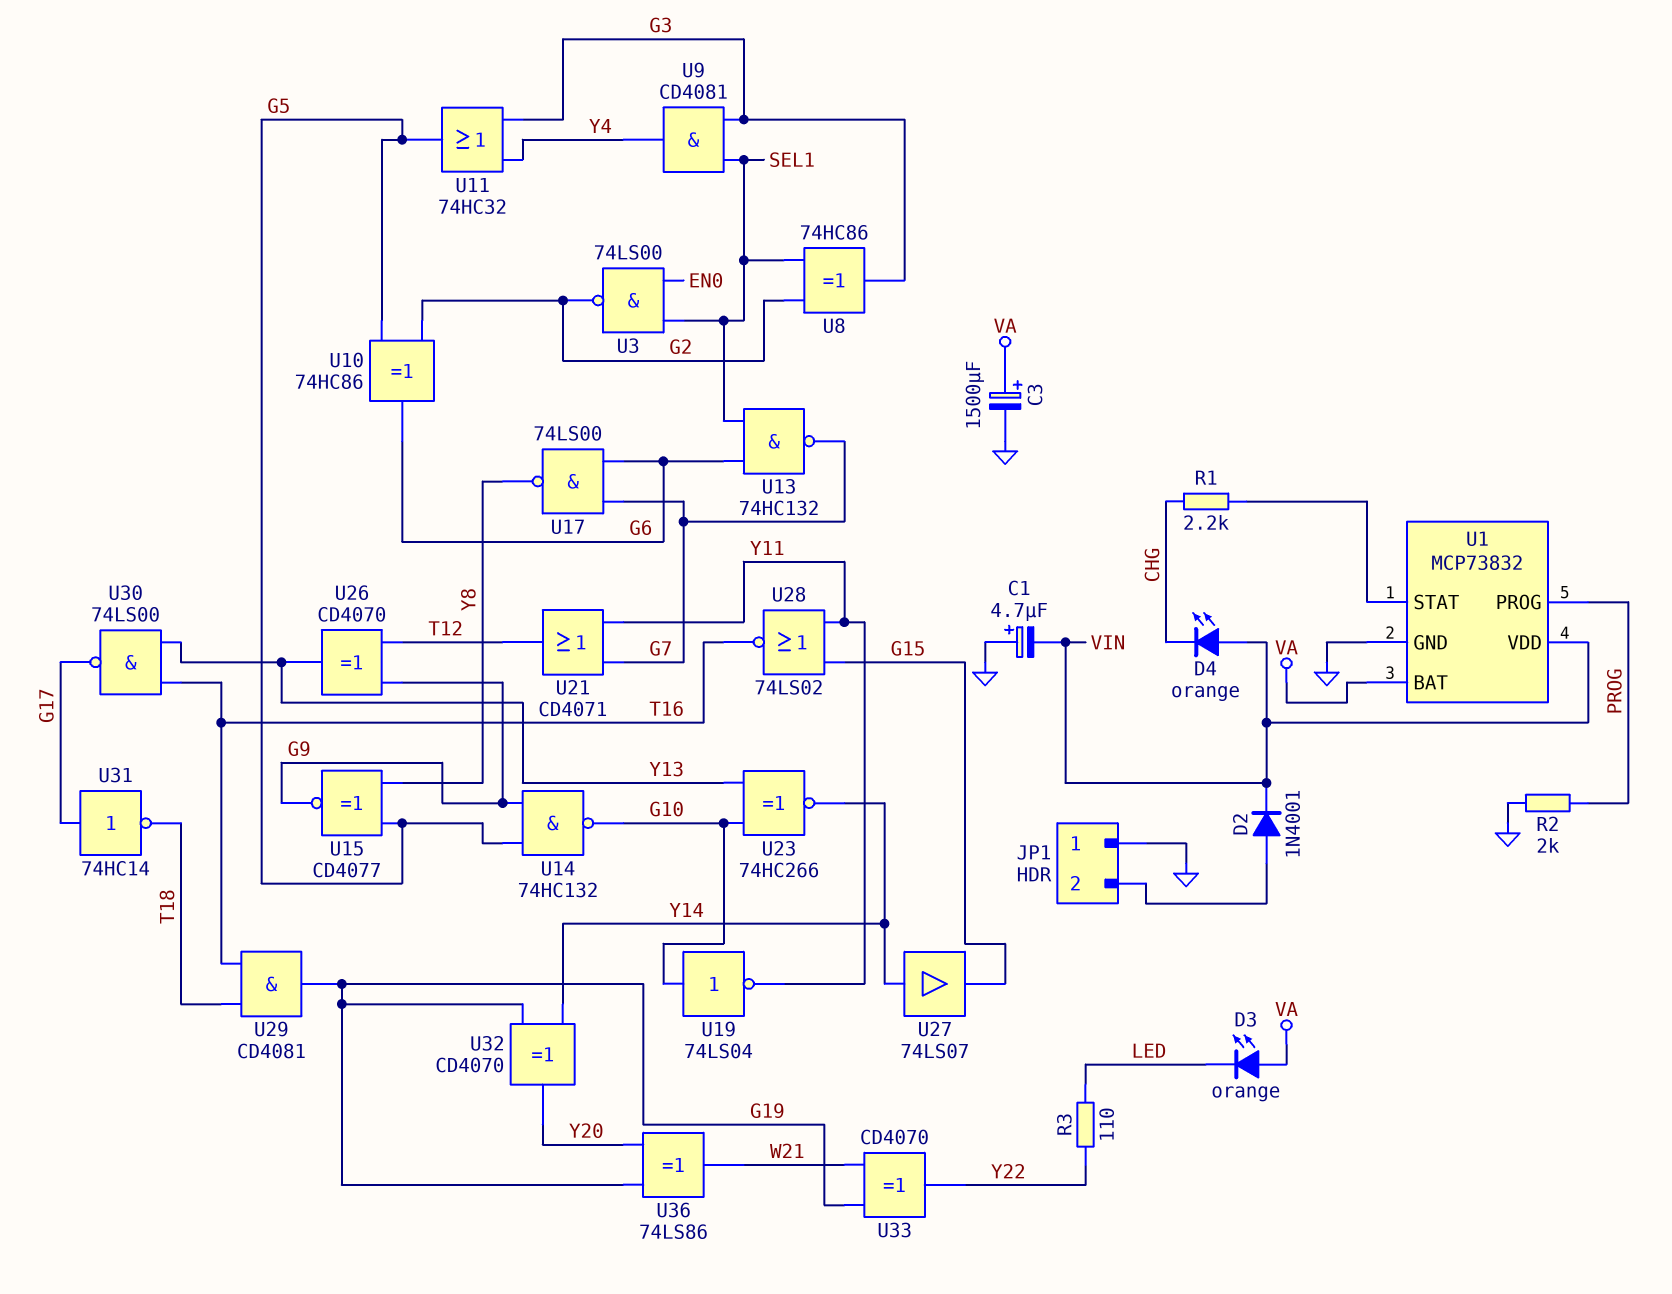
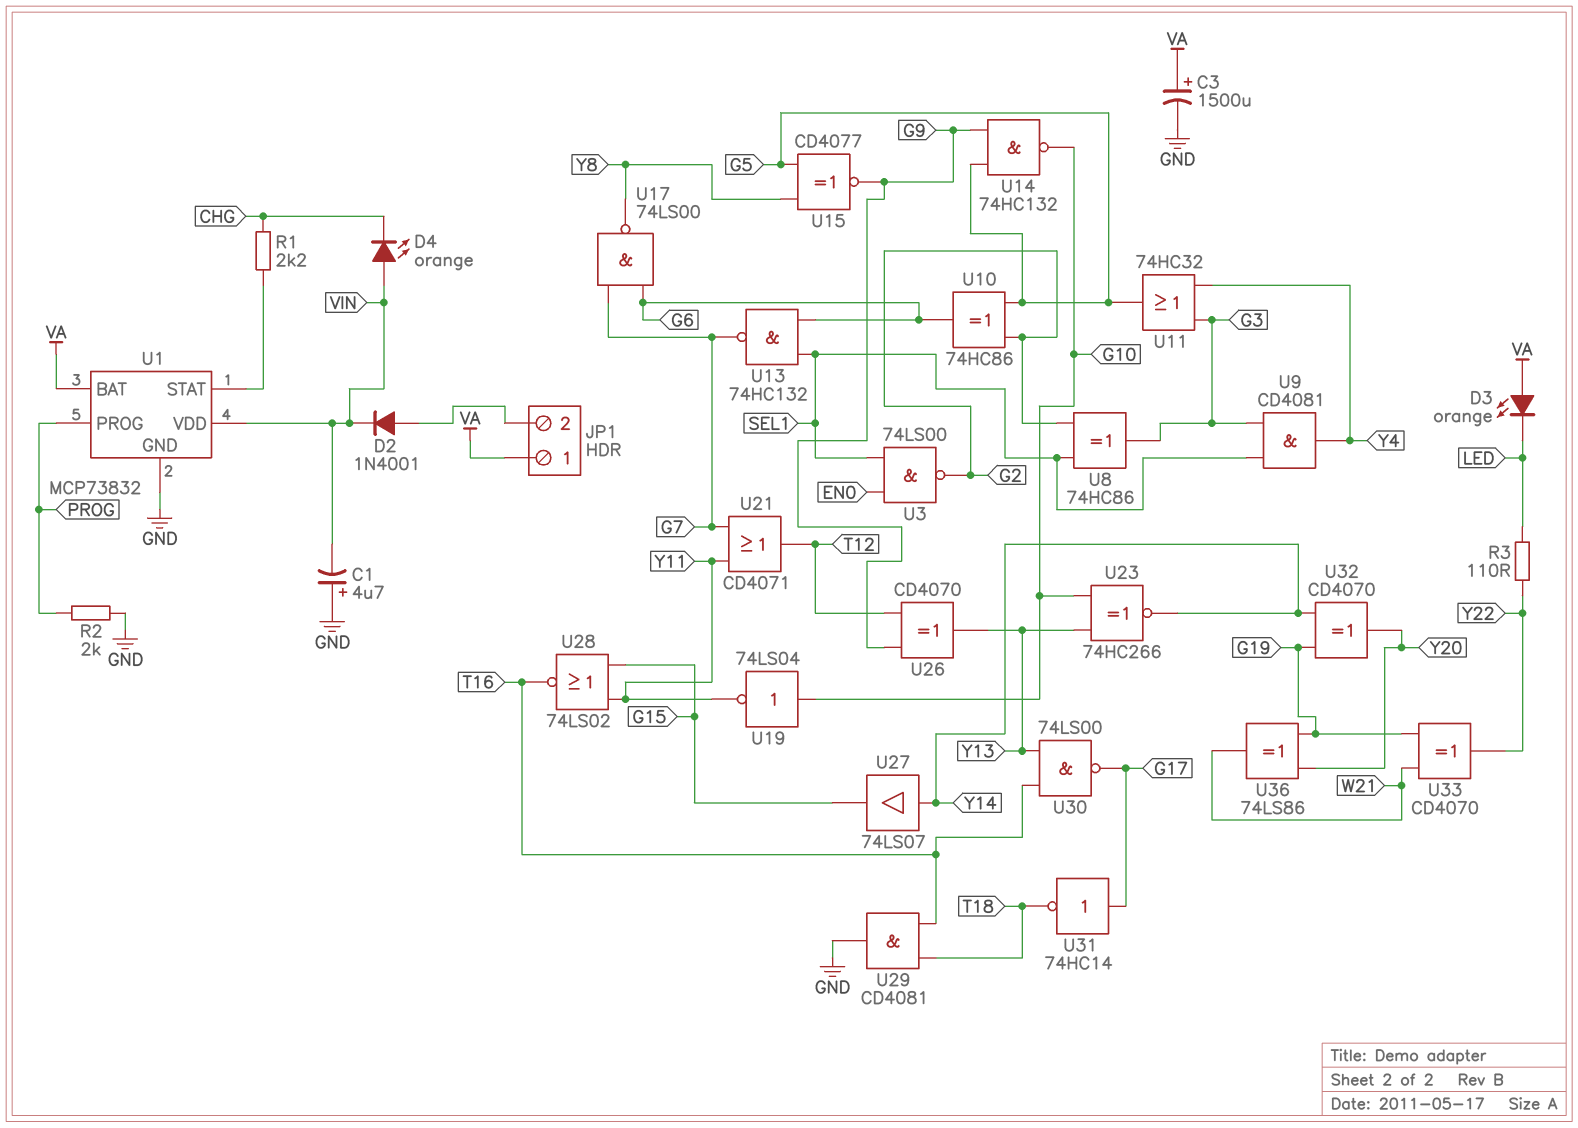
JP1 pin 1: GND -> VA
U29: AND CD4081 (in T16, in T18, out G19) -> AND CD4081 (in T16, in T18, out GND)

